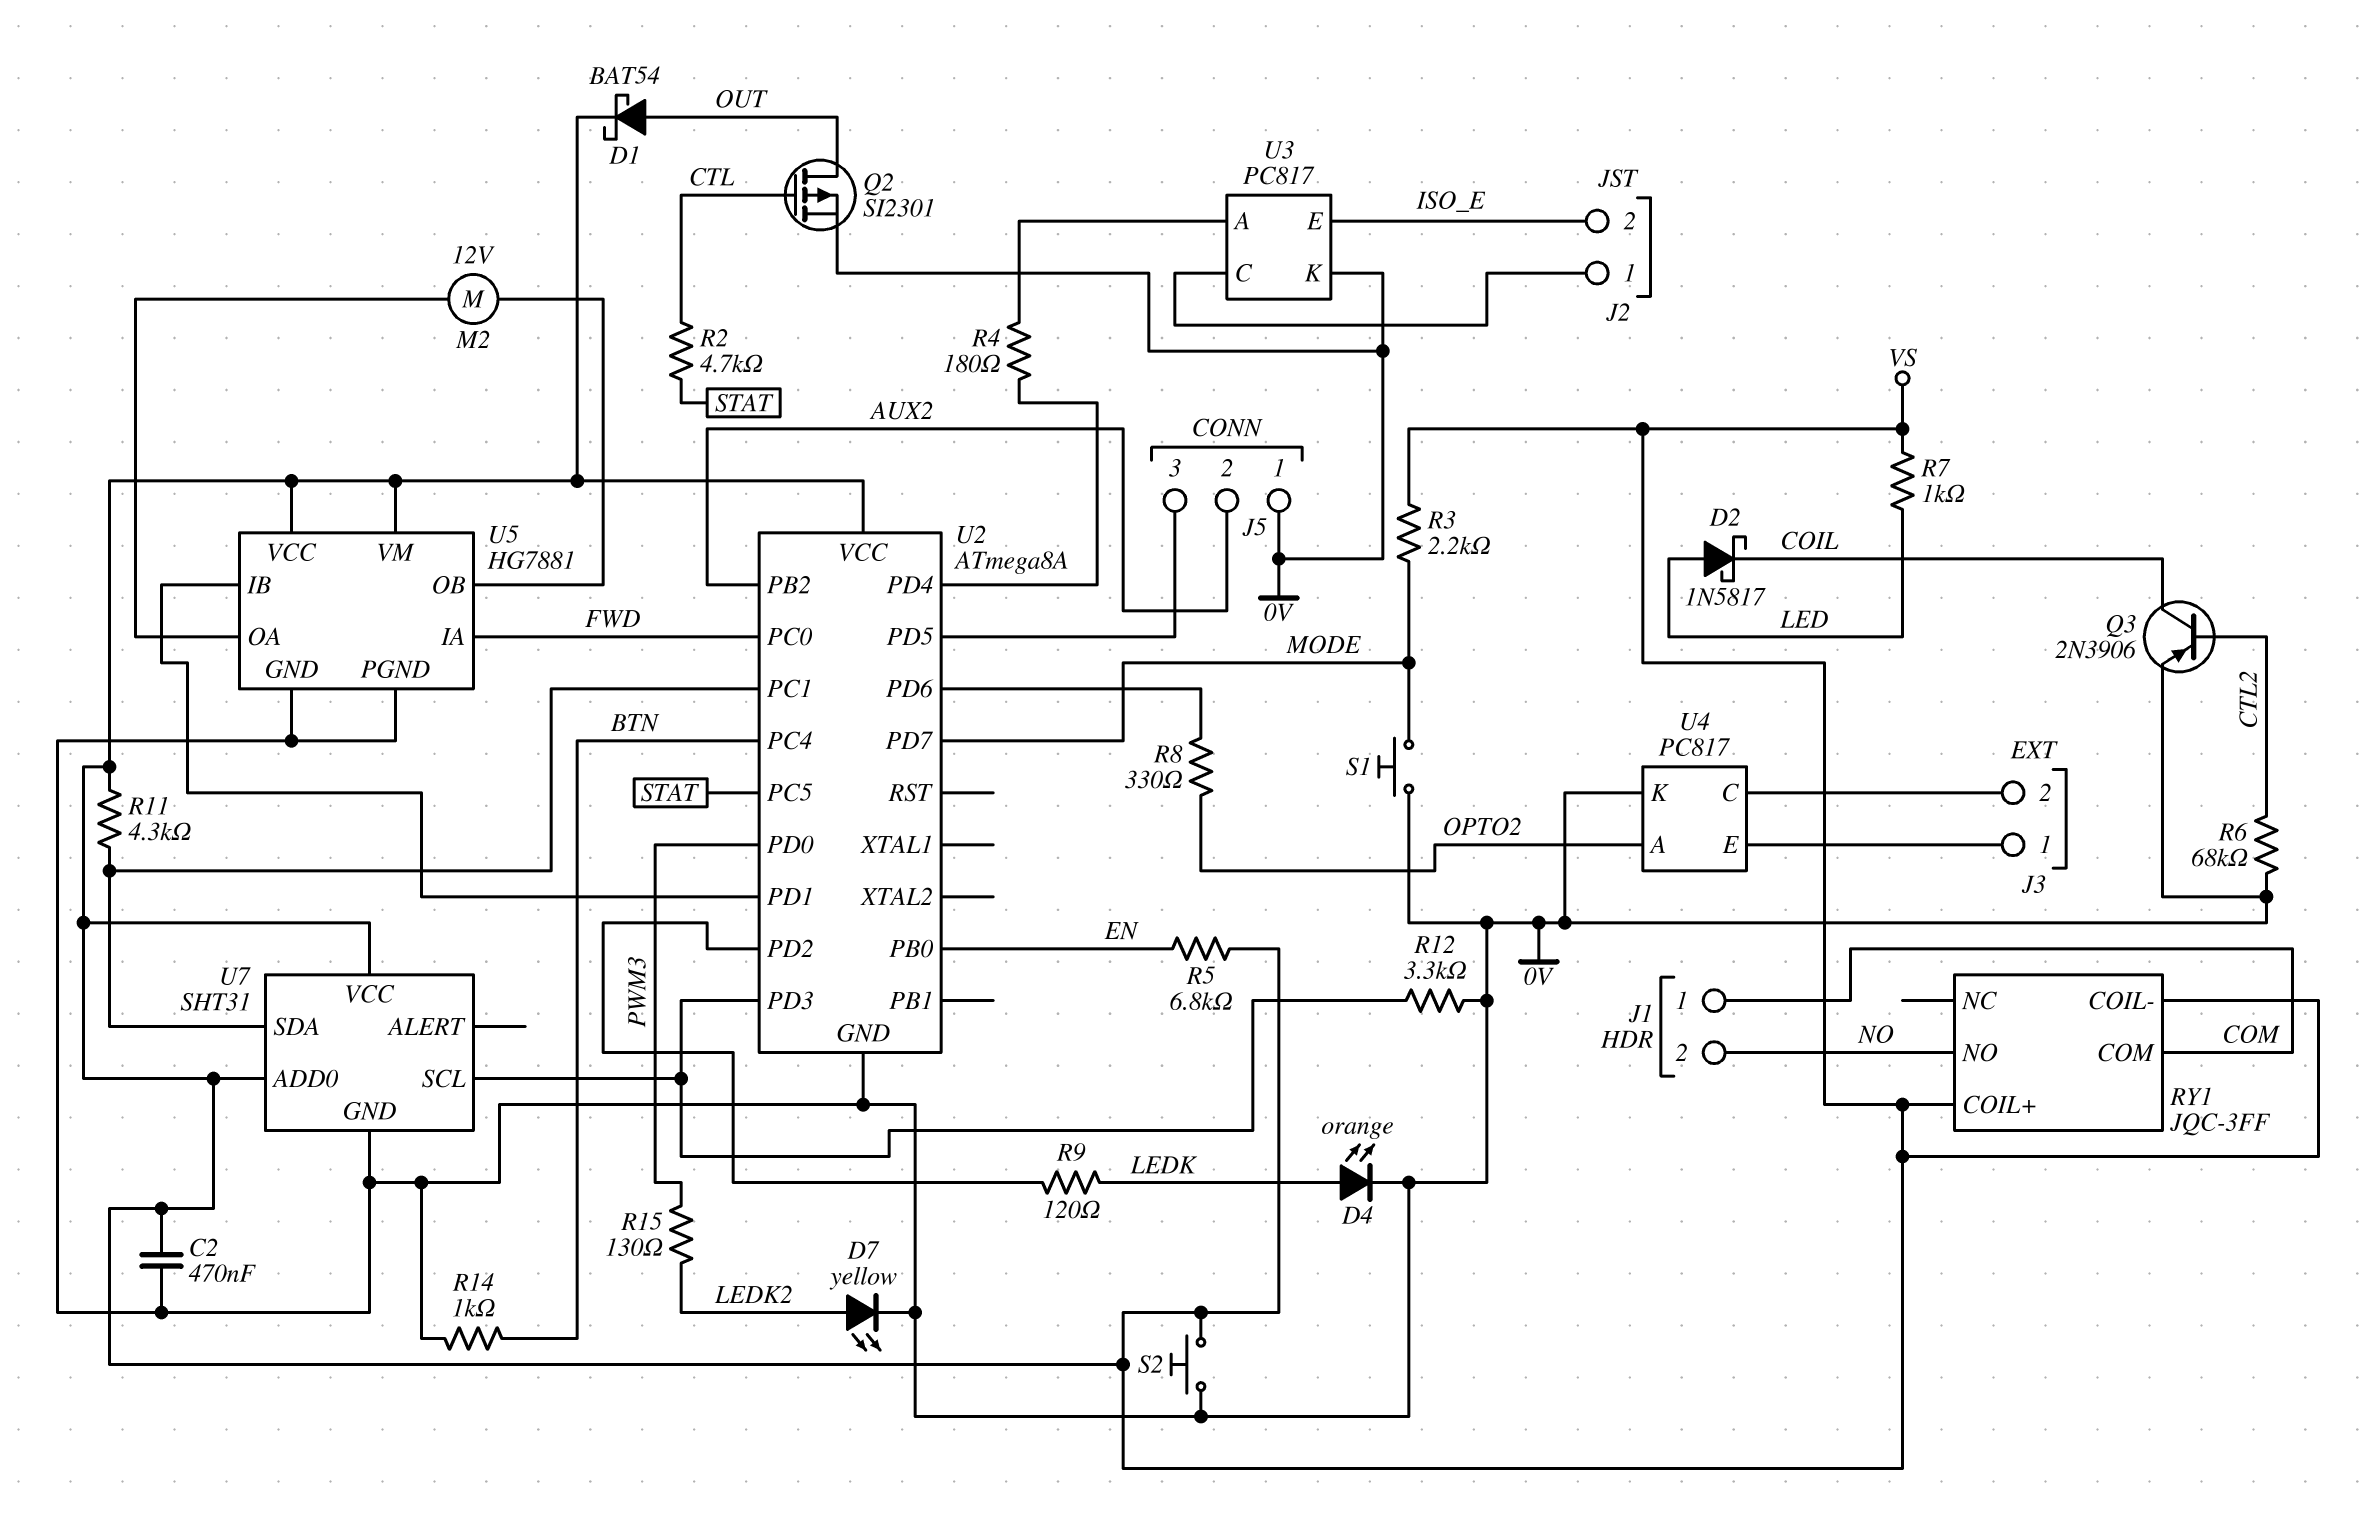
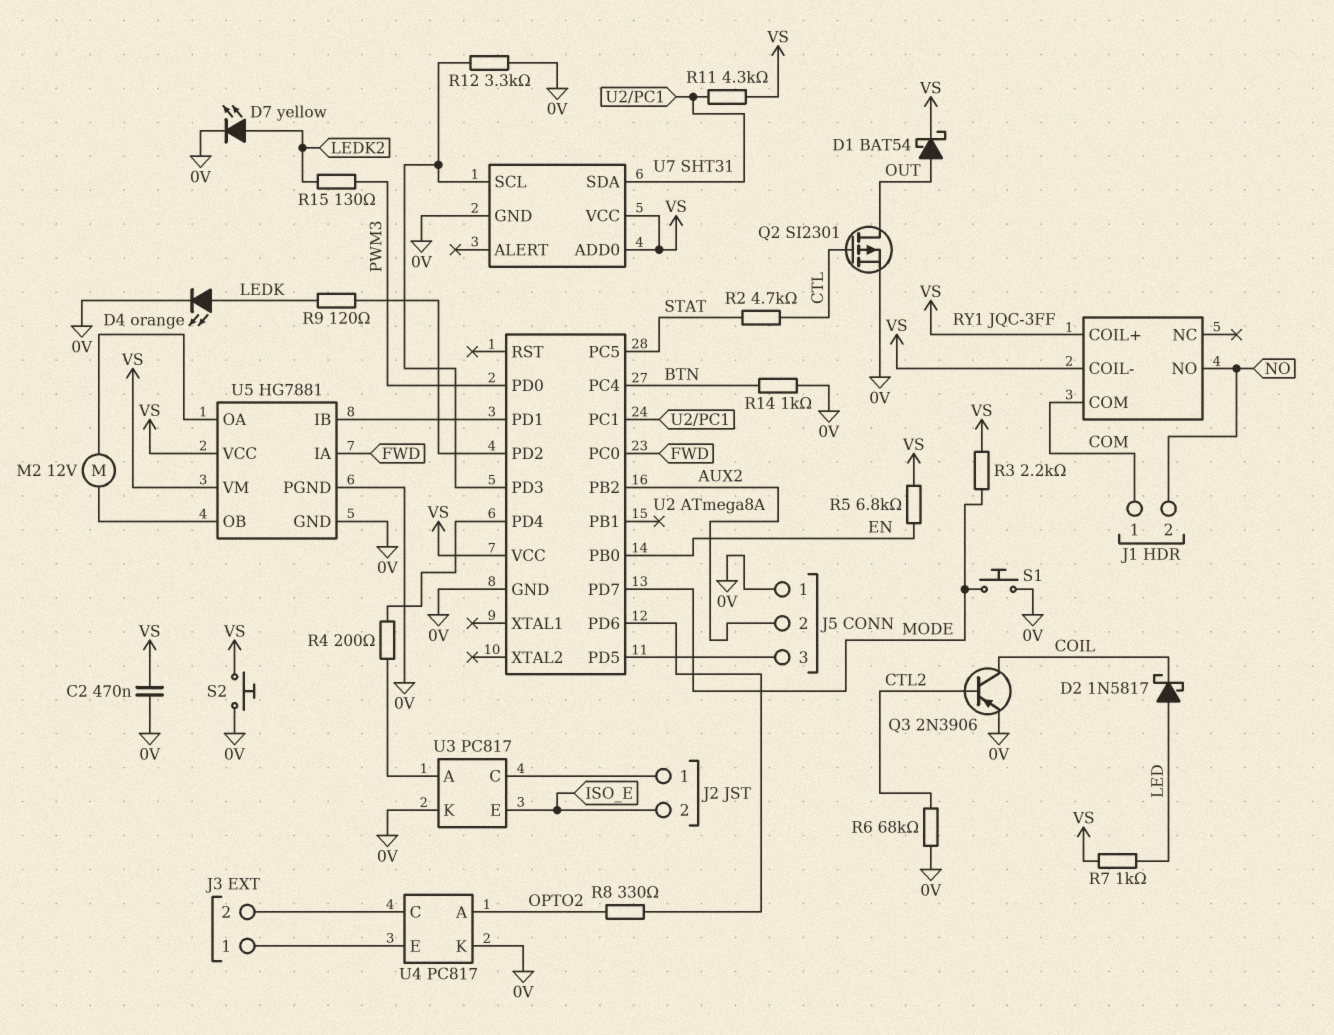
R4: 180 (U2/PD4, U3/A) -> 200 (U2/PD4, U3/A)

